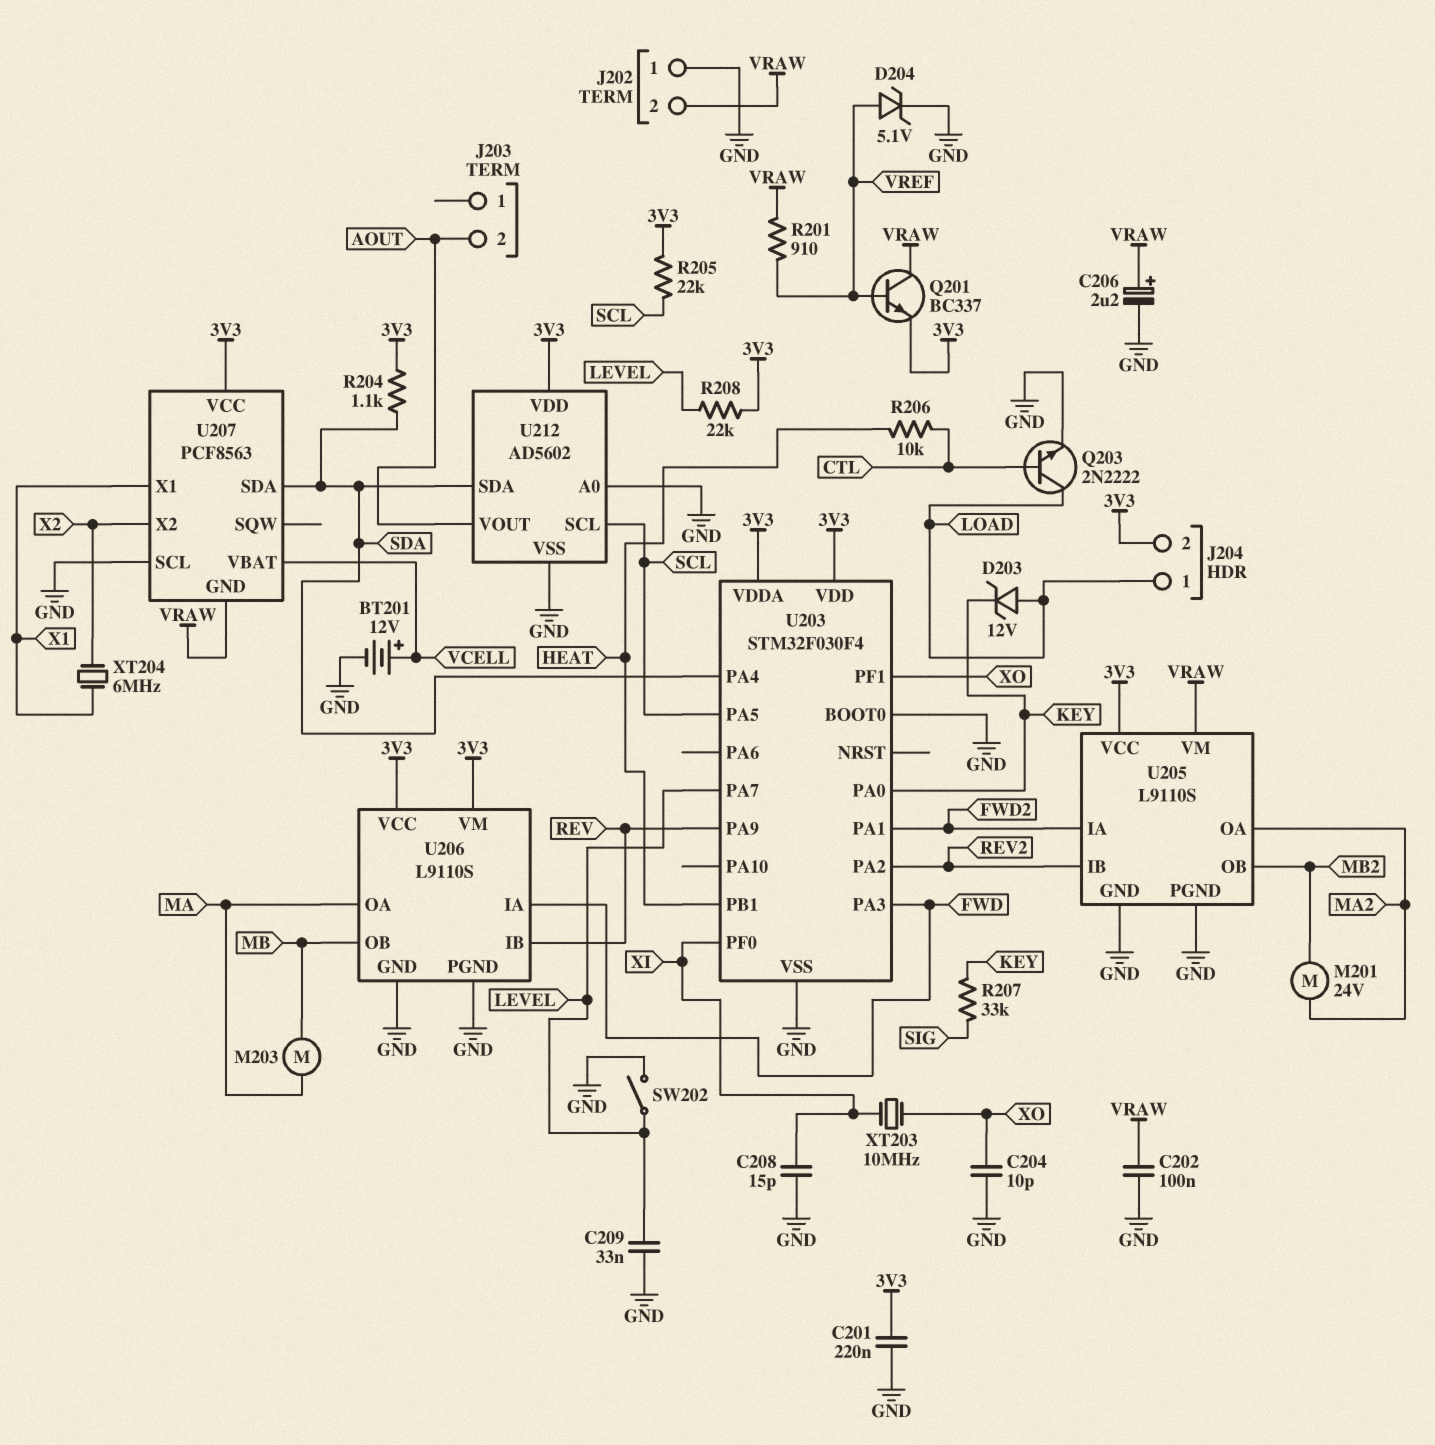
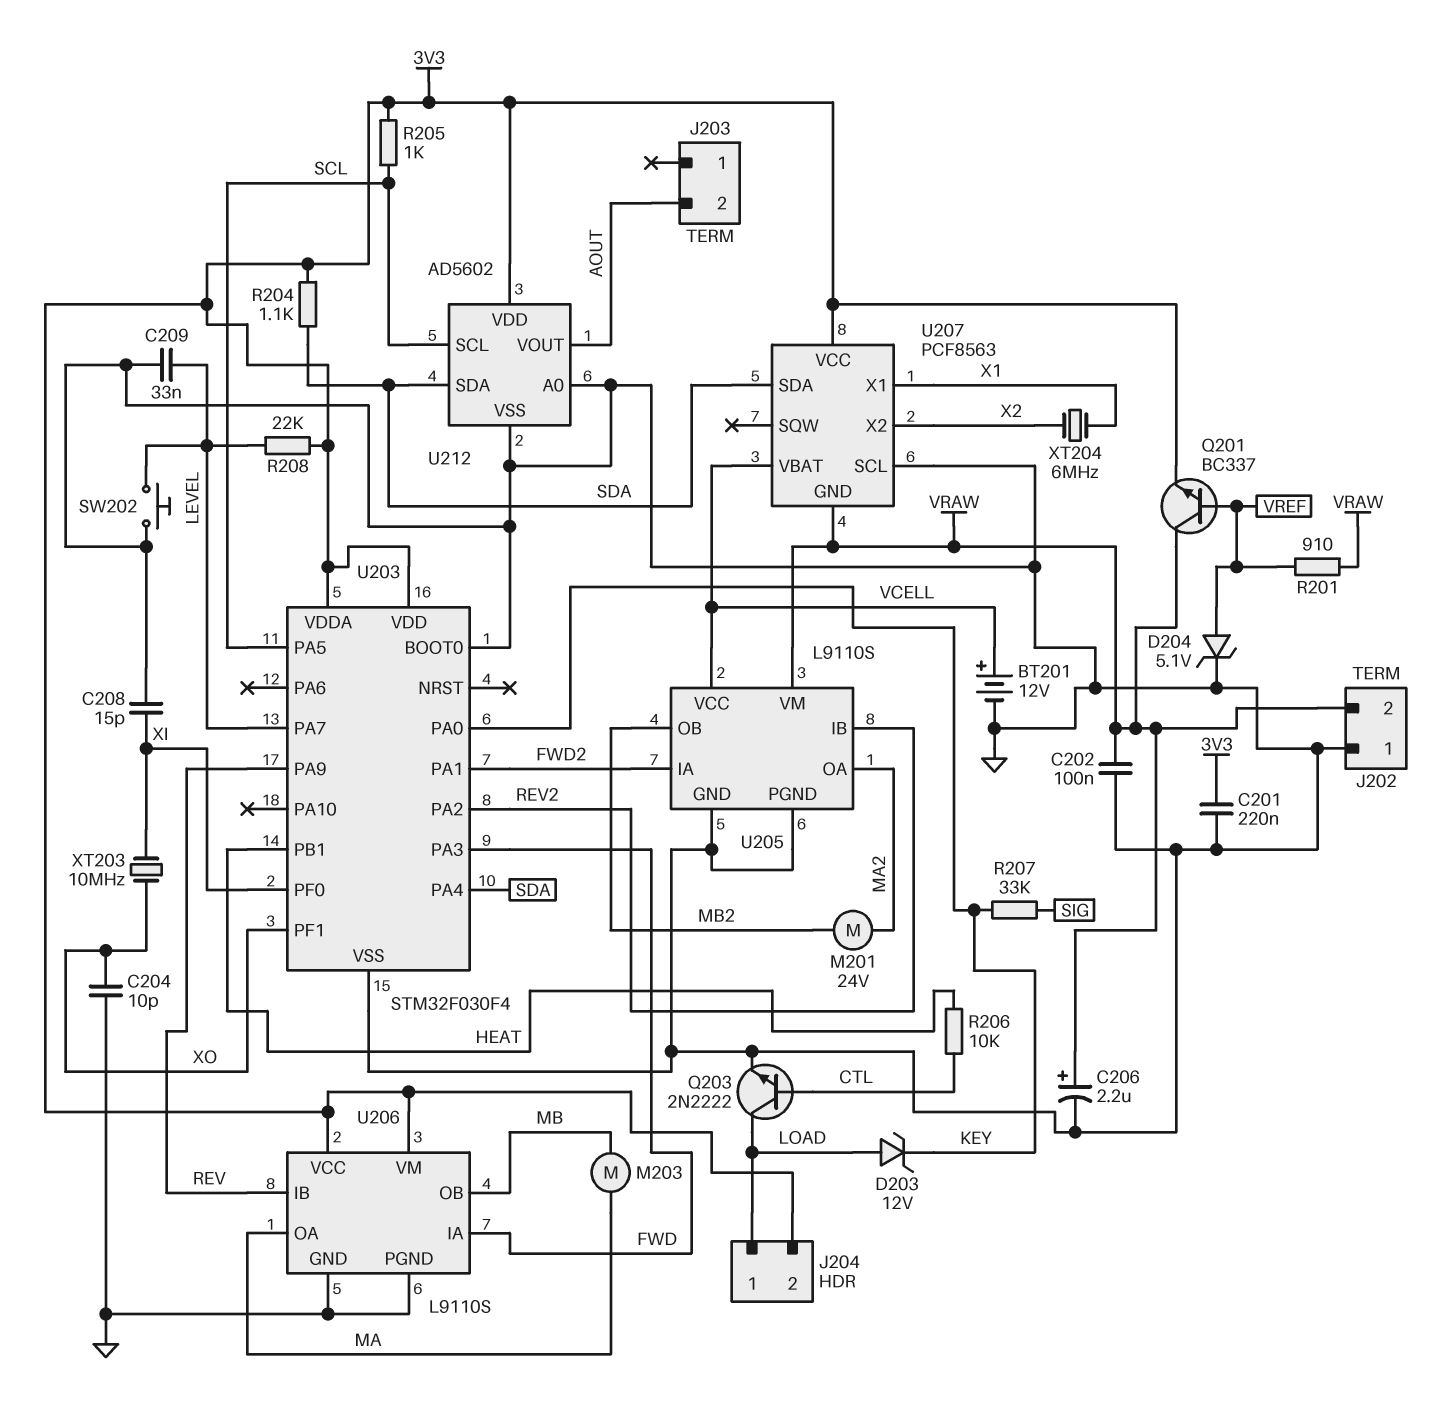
R205: 22k (3V3, SCL) -> 1k (3V3, SCL)
SW202: switch (GND, LEVEL) -> button (GND, LEVEL)
U205 pin VCC: 3V3 -> VCELL

